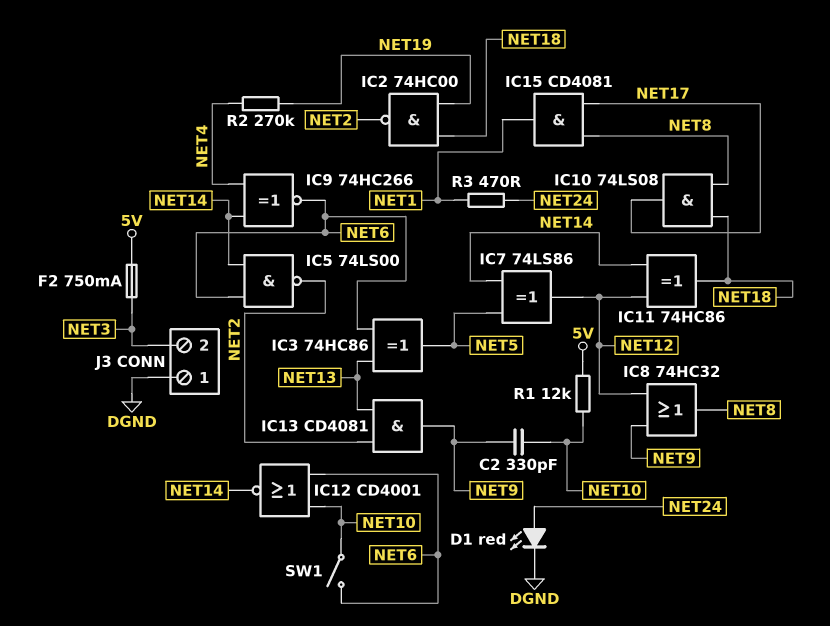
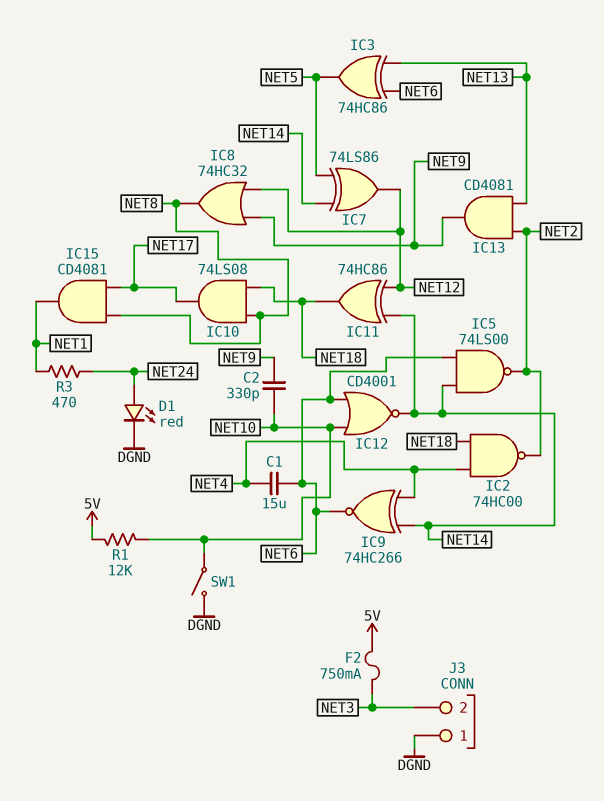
C1: none -> 15uF (NET4, NET6)
IC2: NAND 74HC00 (in NET18, in NET19, out NET2) -> NAND 74HC00 (in NET4, in NET18, out NET2)
R2: 270k (NET4, NET19) -> none
SW1: switch (NET6, NET10) -> switch (DGND, NET10)

